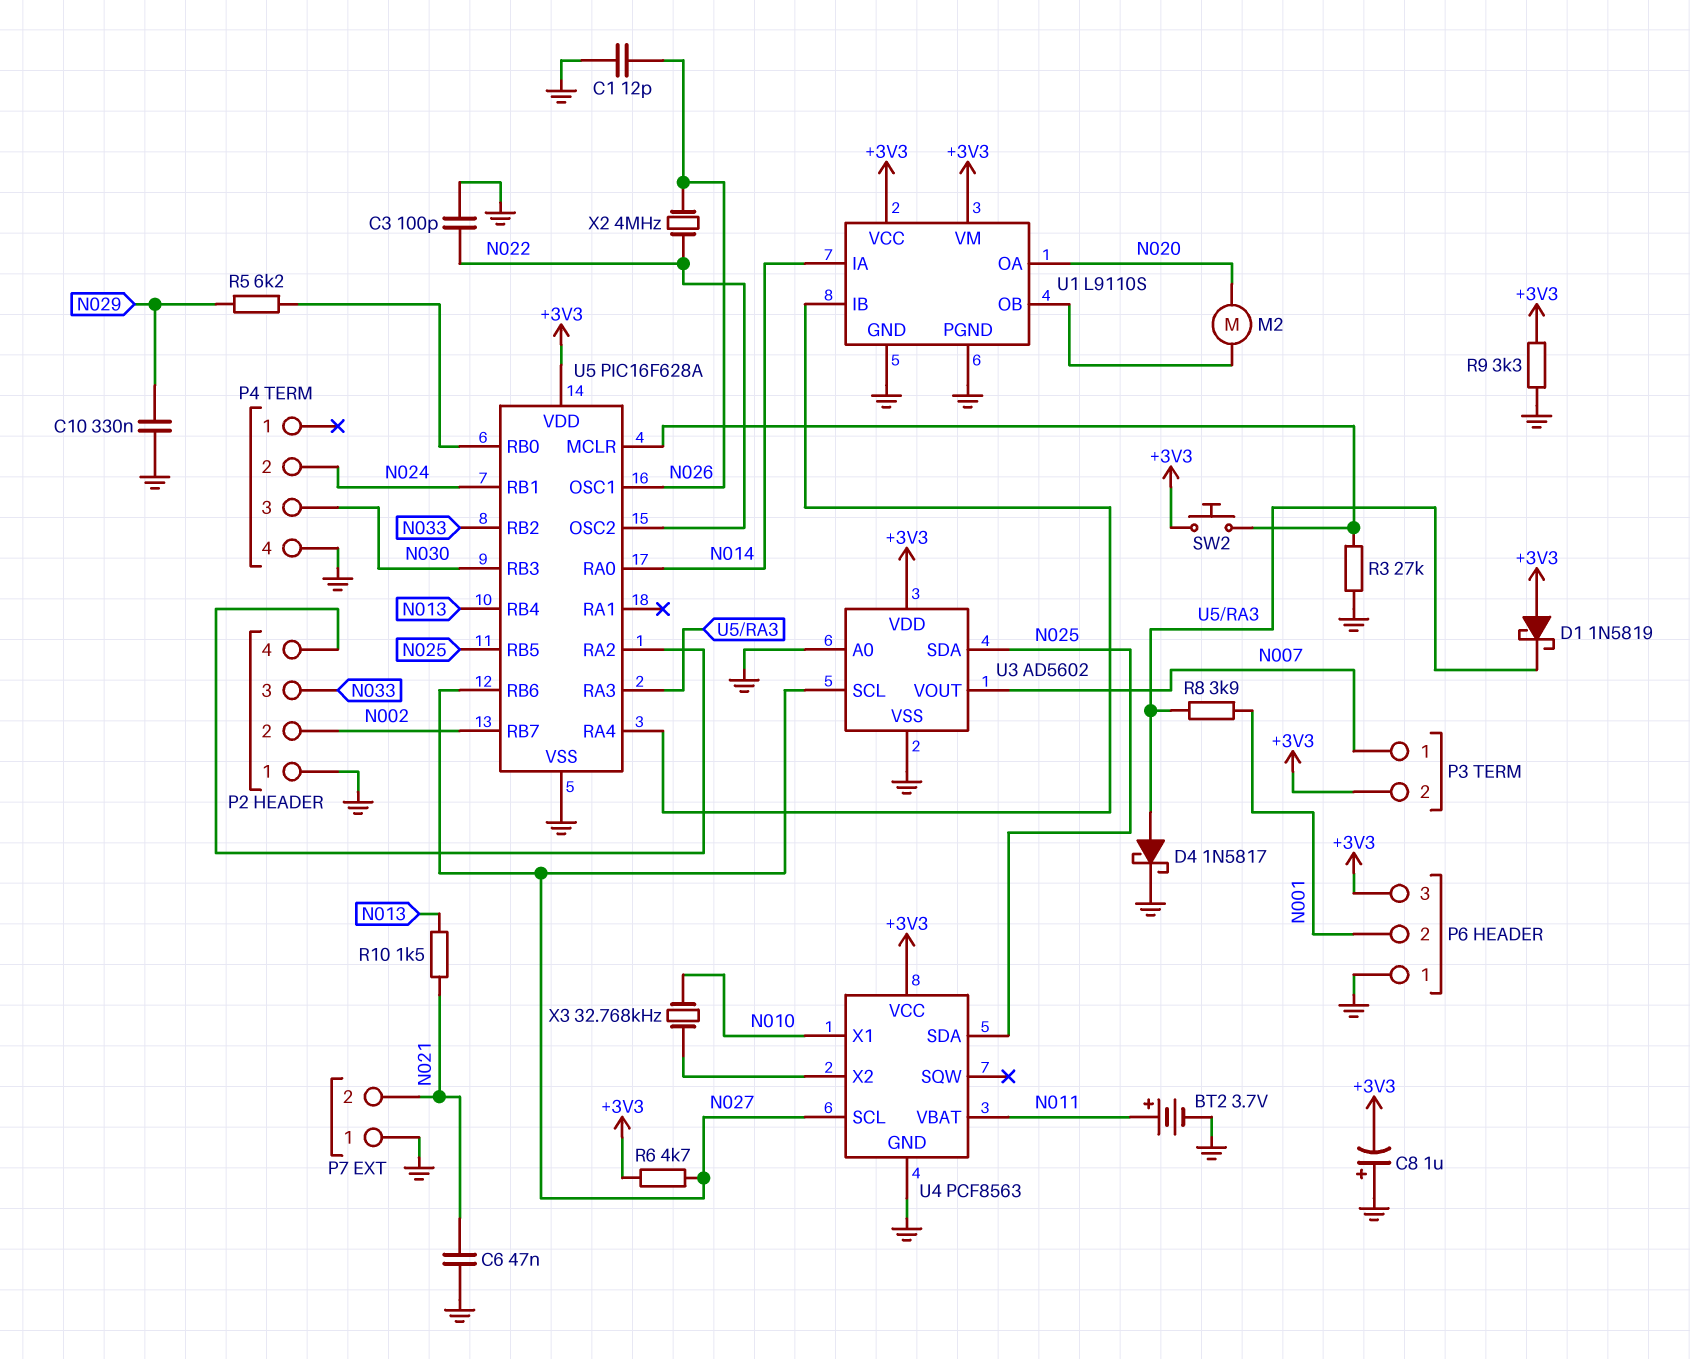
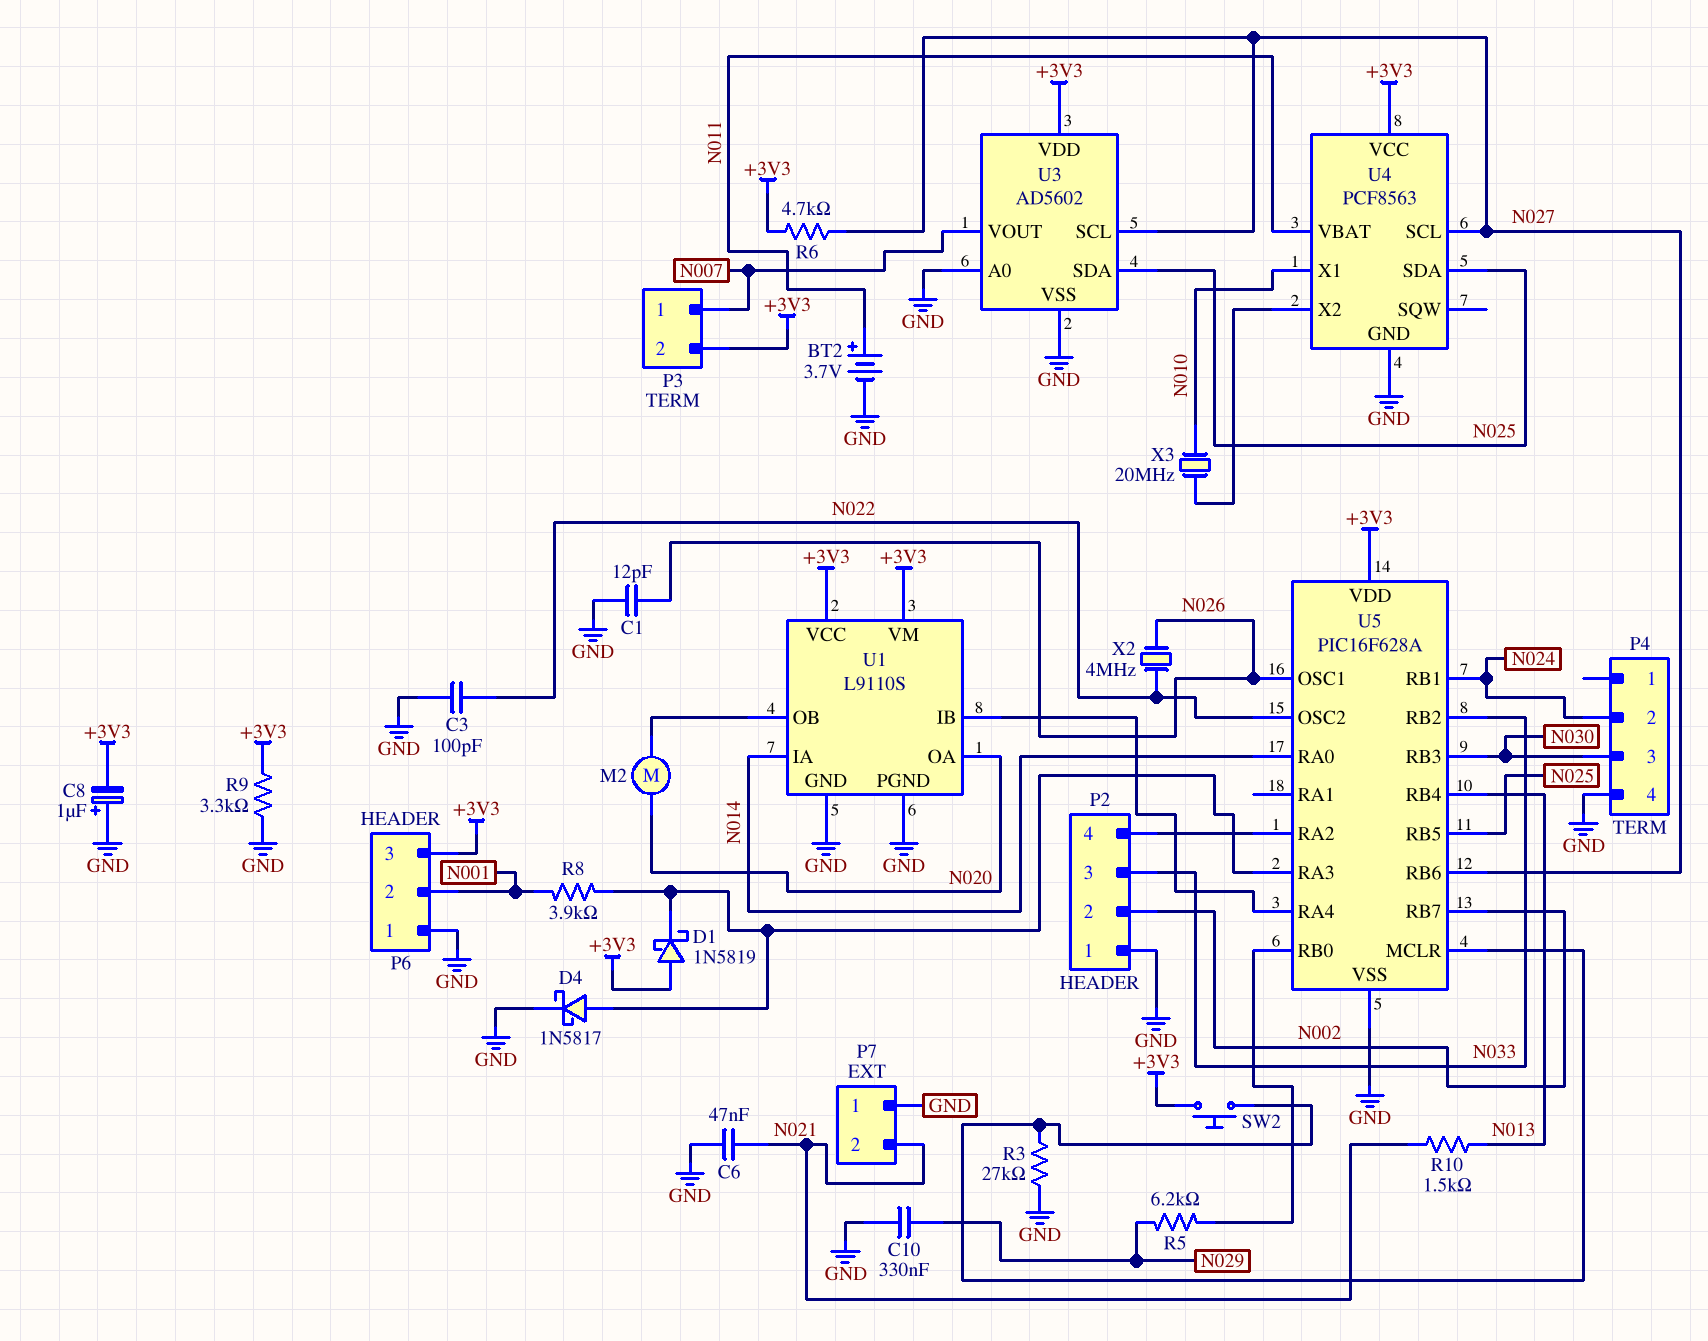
X3: 32.768kHz (N010, U4/X2) -> 20MHz (N010, U4/X2)

